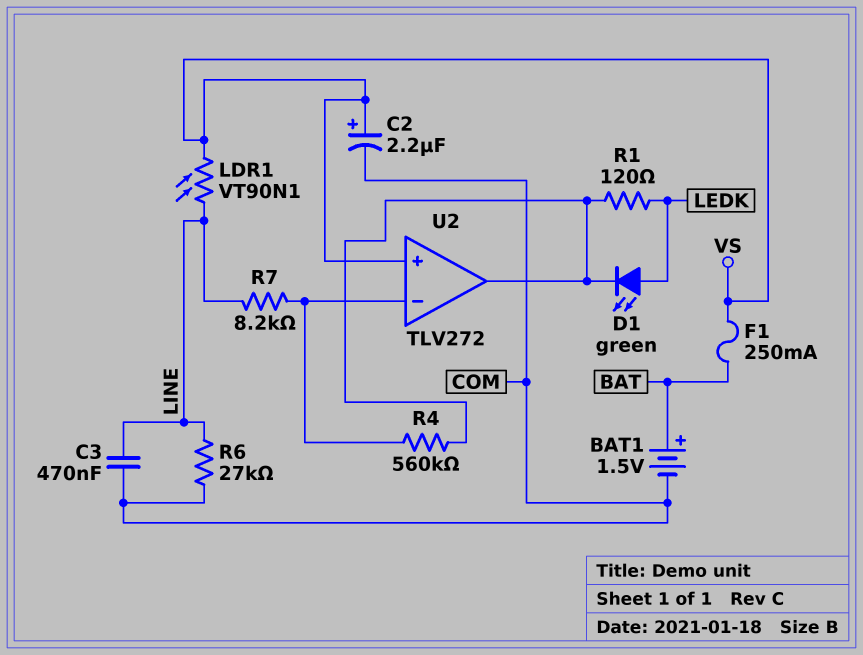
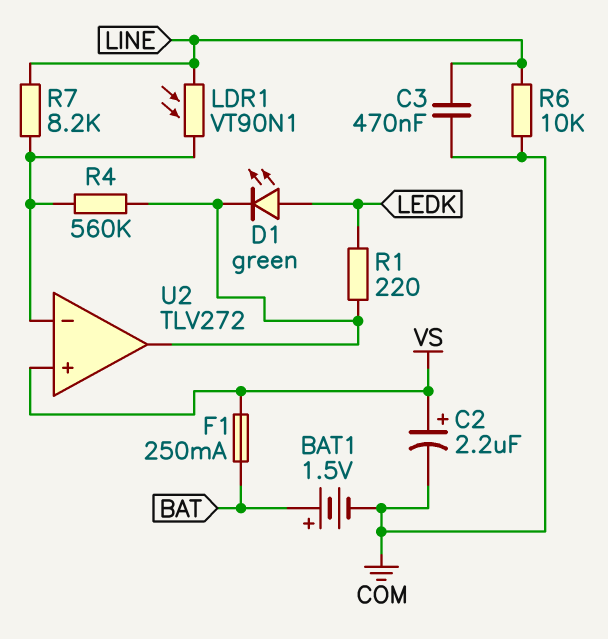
LDR1: VT90N1 (LINE, VS) -> VT90N1 (LINE, U2/in-)
R1: 120 (LEDK, U2/out) -> 220 (LEDK, U2/out)
R6: 27k (COM, LINE) -> 10k (COM, LINE)

